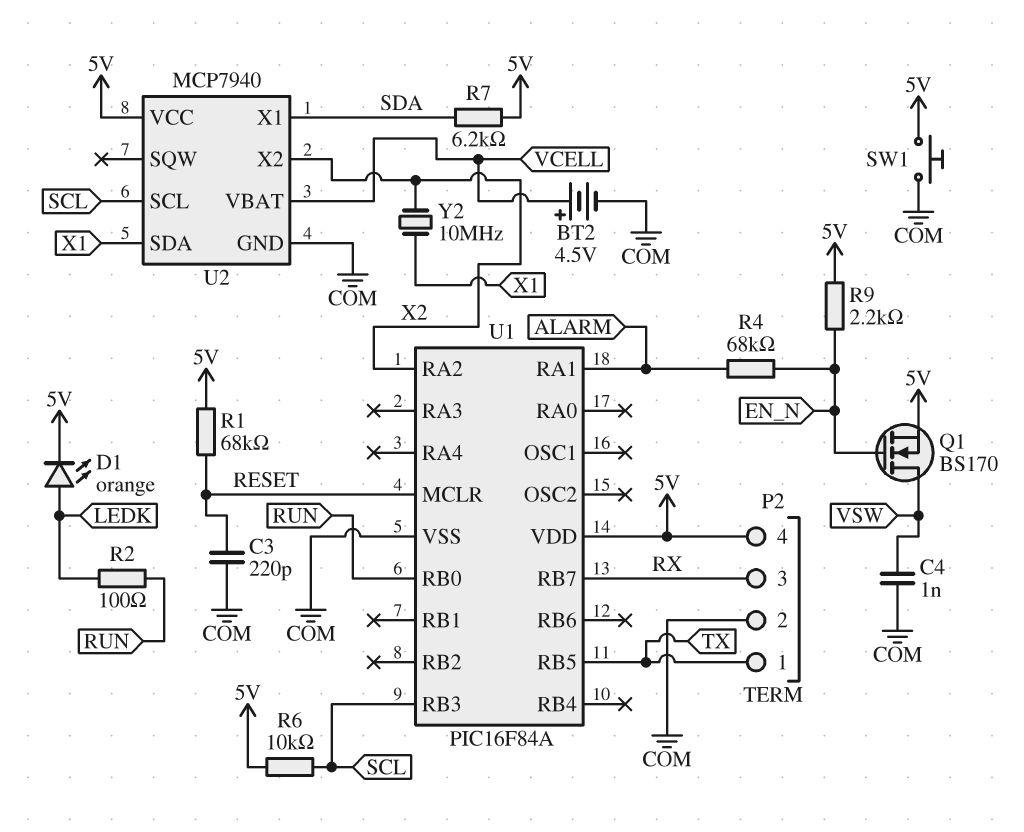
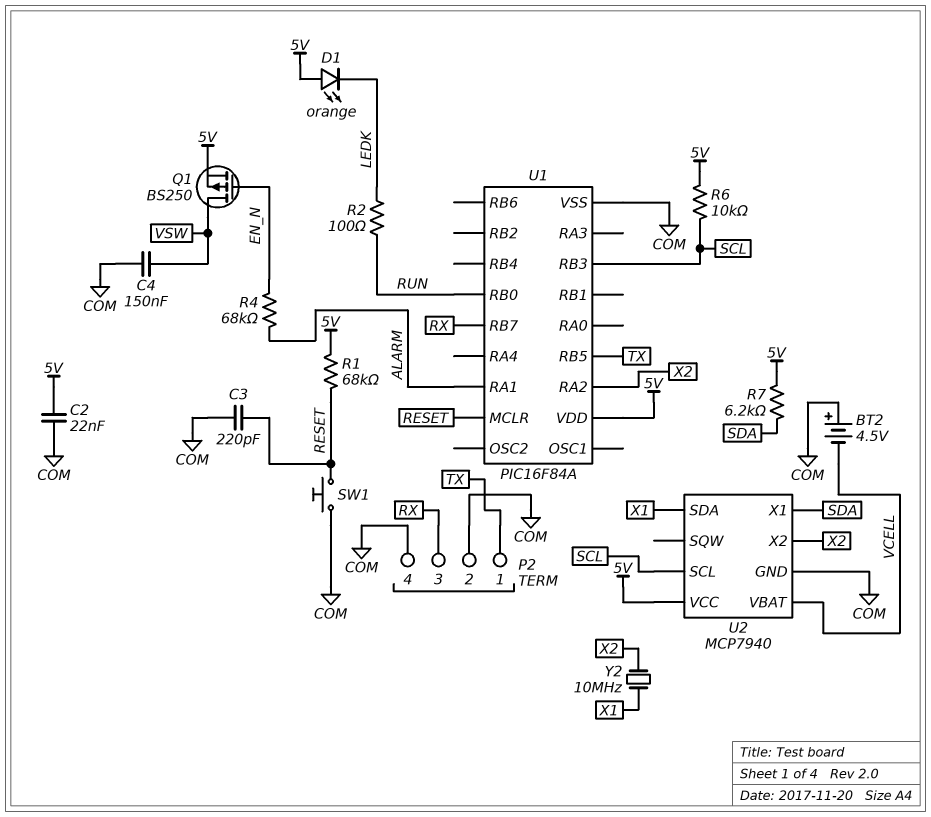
BT2: 4.5V (plus VCELL, minus COM) -> 4.5V (plus COM, minus VCELL)
C2: none -> 22nF (5V, COM)
C4: 1nF (COM, VSW) -> 150nF (COM, VSW)
D1: LED orange (A LEDK, K 5V) -> LED orange (A 5V, K LEDK)
P2 pin 4: 5V -> COM
Q1: NMOS BS170 (G EN_N, D VSW, S 5V) -> PMOS BS250 (G EN_N, D VSW, S 5V)
R9: 2.2k (5V, EN_N) -> none
SW1: button (5V, COM) -> button (COM, RESET)

